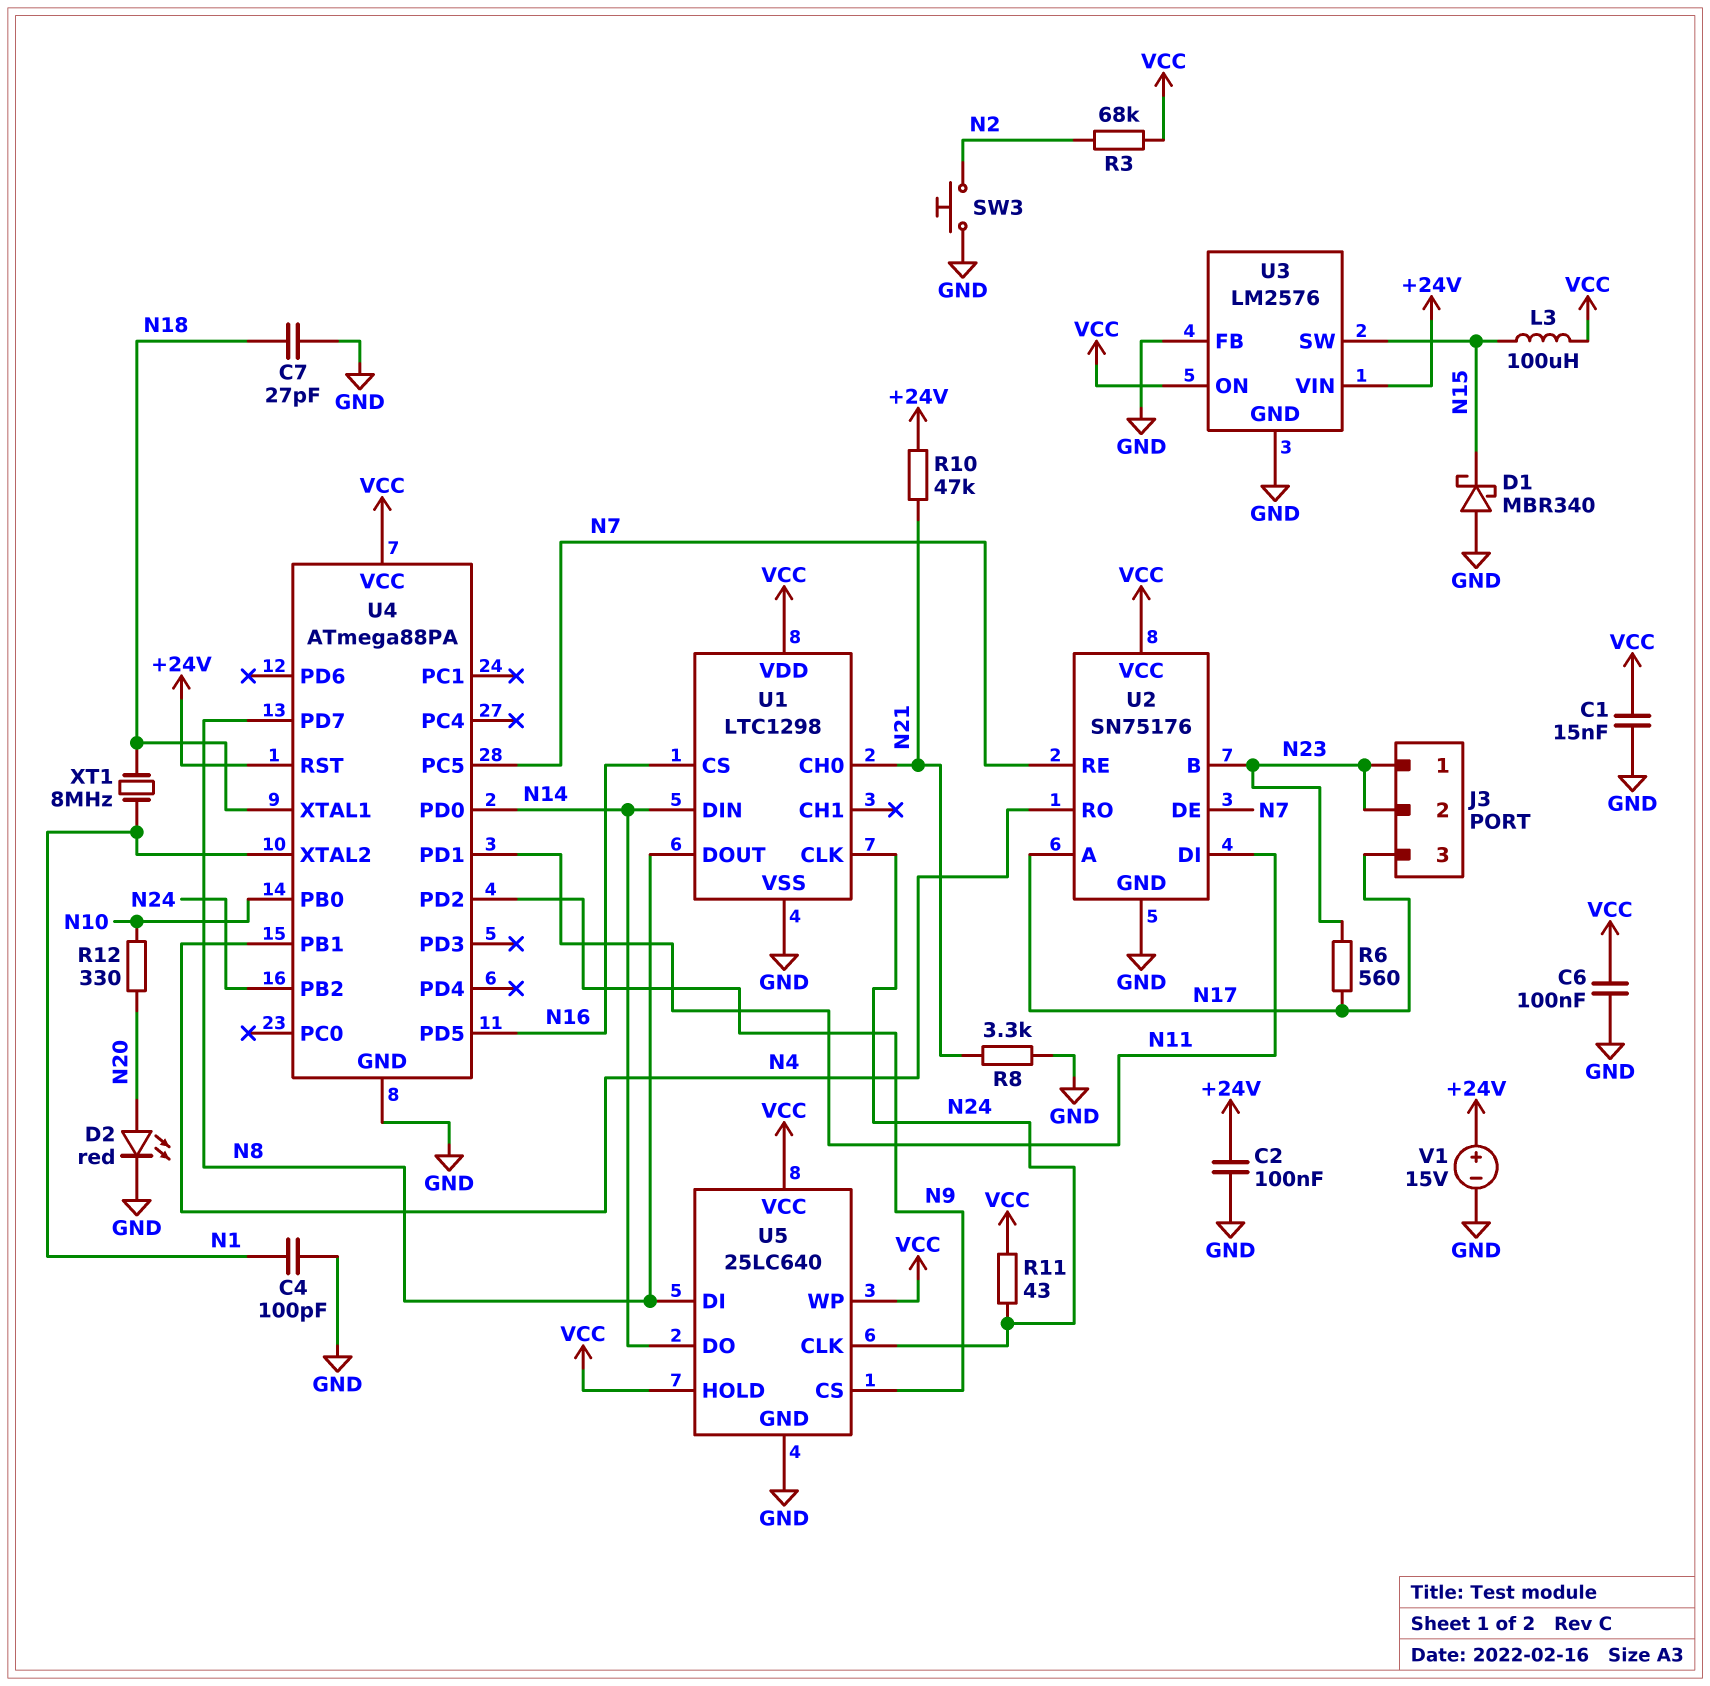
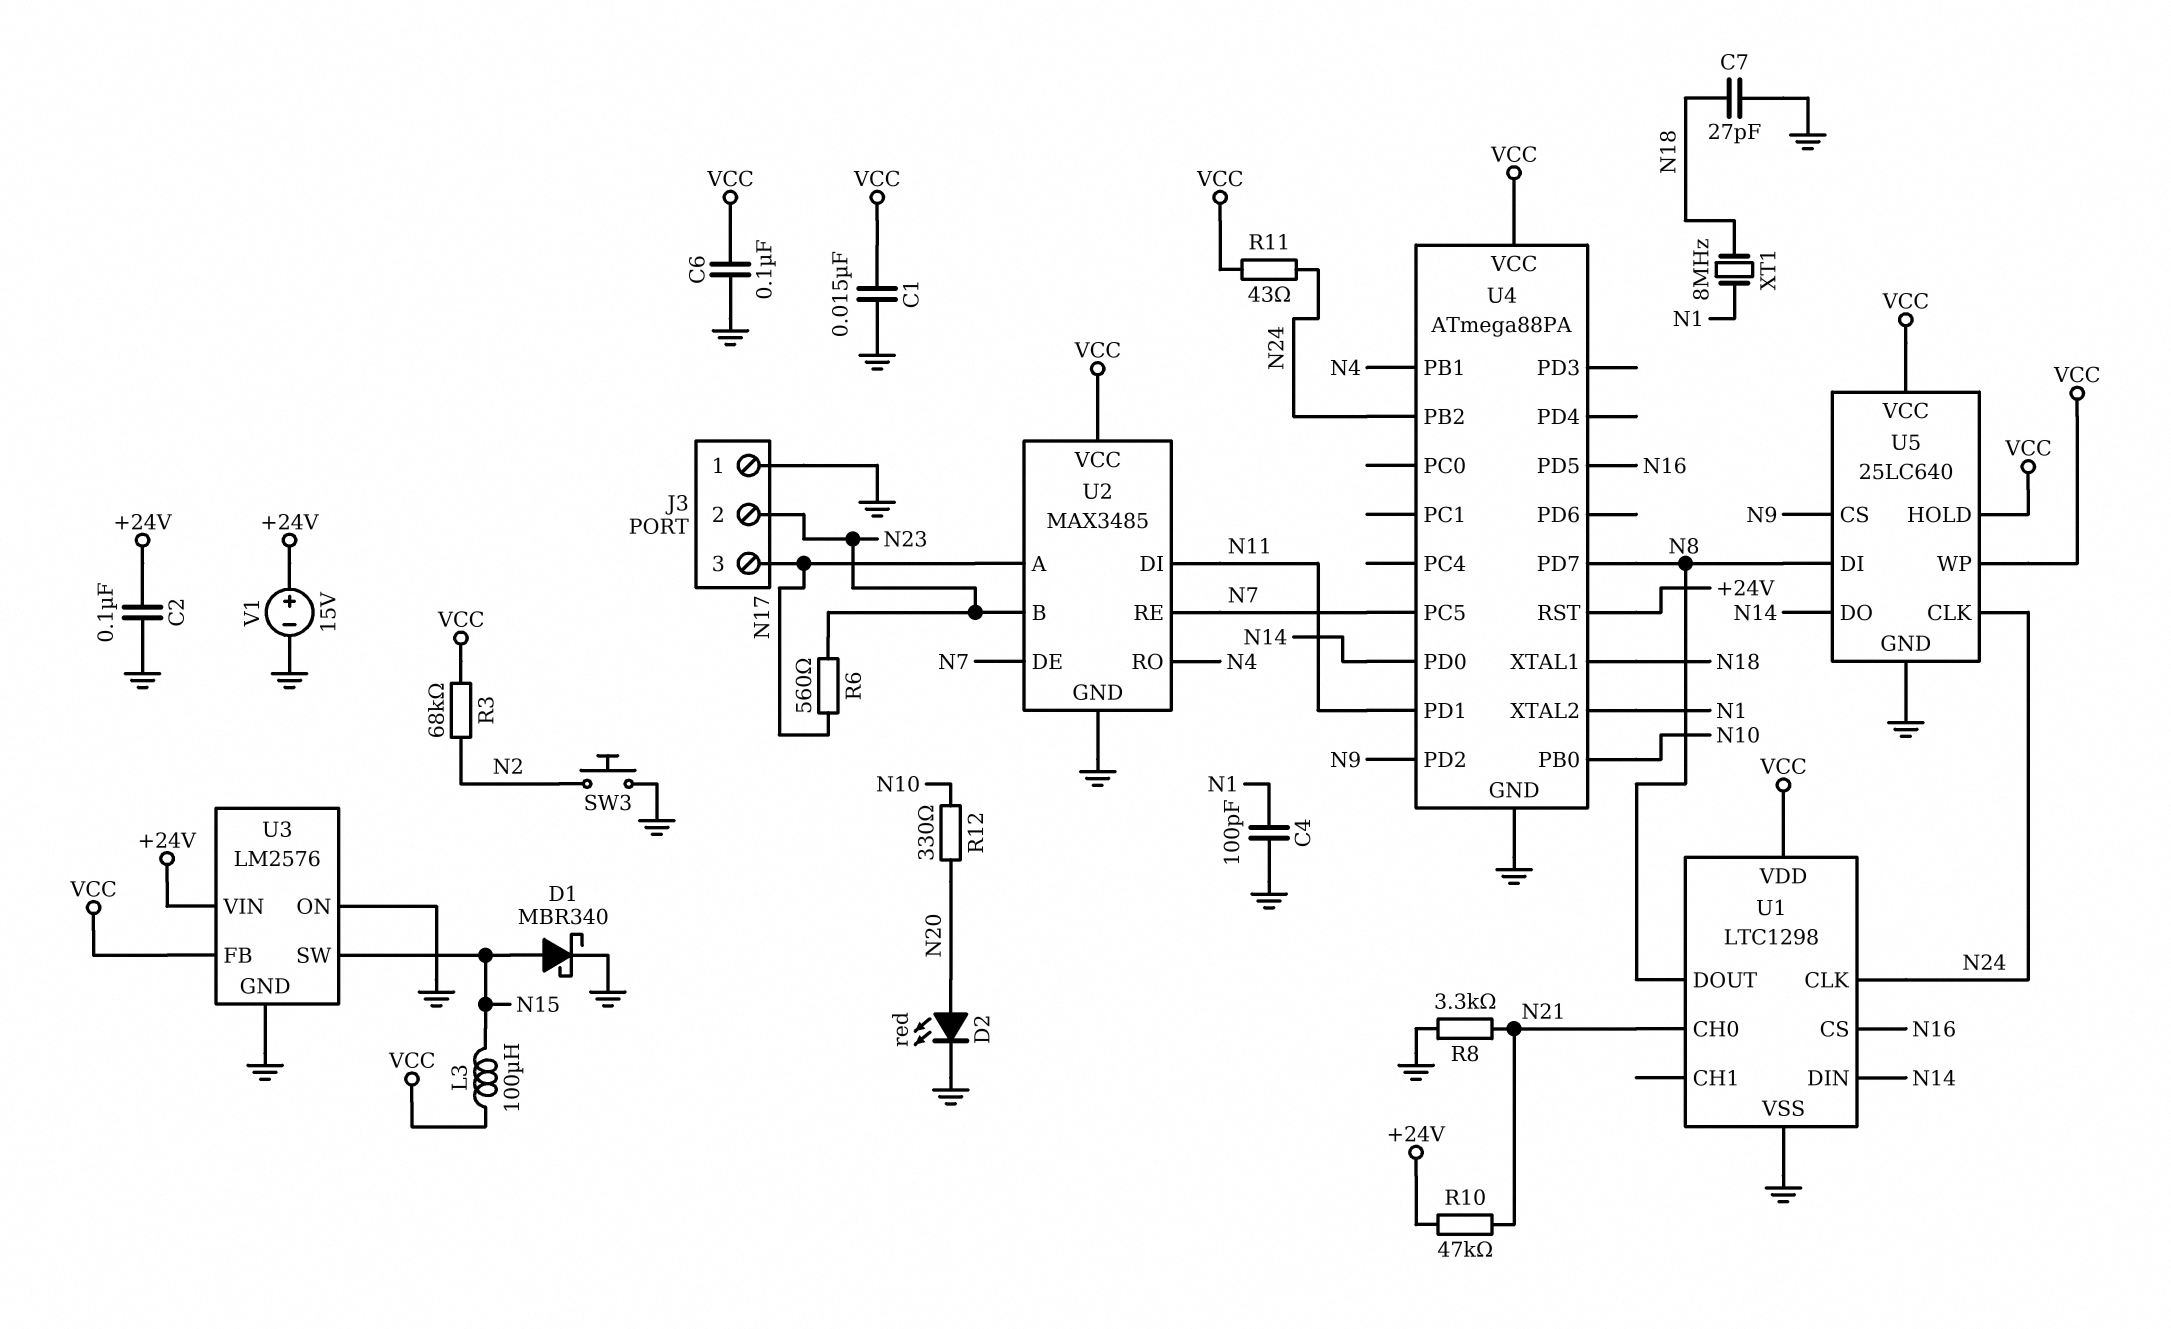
D1: schottky MBR340 (A GND, K N15) -> schottky MBR340 (A N15, K GND)
J3 pin 1: N23 -> GND
U2: SN75176 -> MAX3485
U3 pin FB: GND -> VCC
U3 pin ON: VCC -> GND

